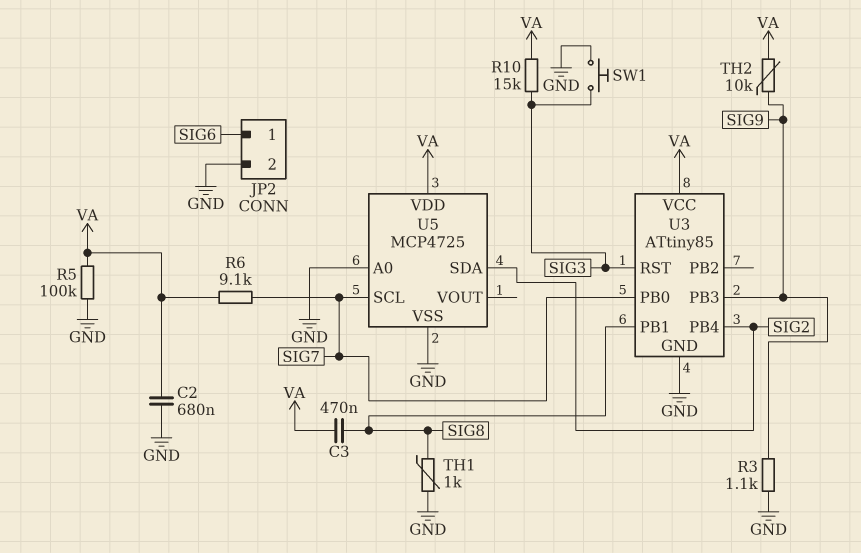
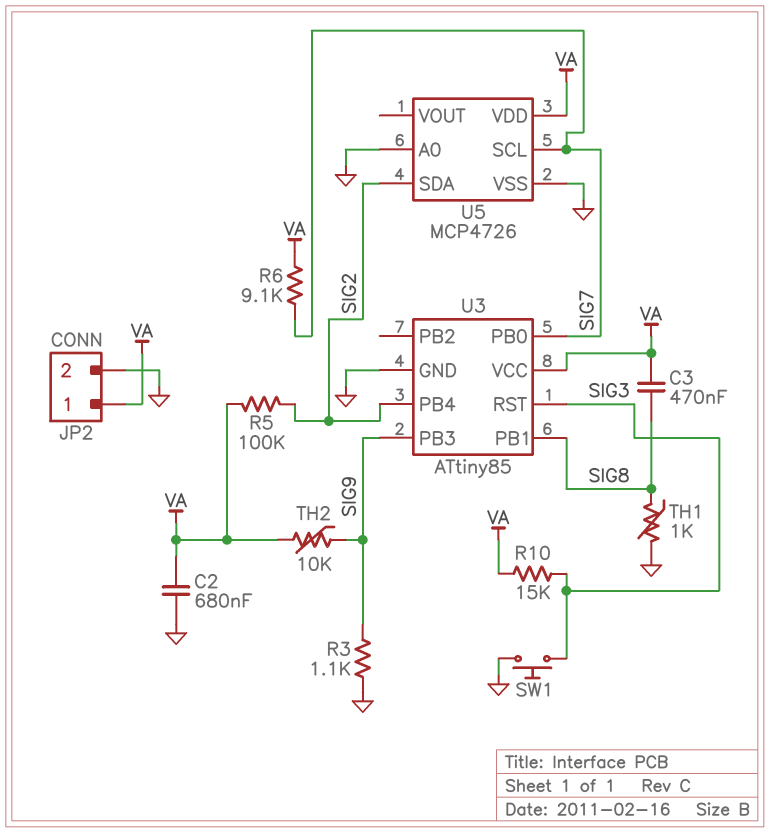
JP2 pin 1: SIG6 -> VA
R5: 100k (GND, VA) -> 100k (SIG2, VA)
U5: MCP4725 -> MCP4726

